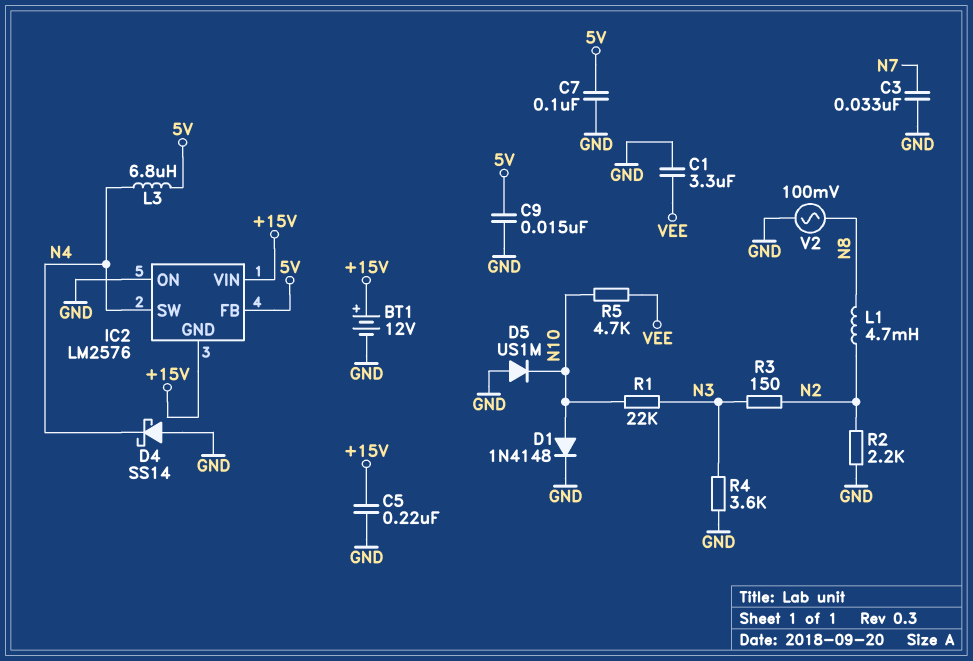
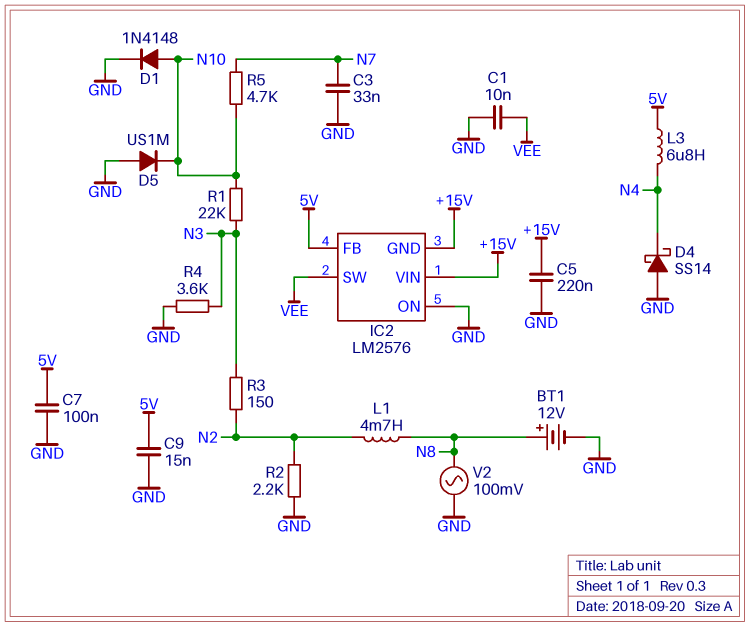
BT1: 12V (plus +15V, minus GND) -> 12V (plus N8, minus GND)
C1: 3.3uF (GND, VEE) -> 10nF (GND, VEE)
IC2 pin SW: N4 -> VEE
R5: 4.7k (N10, VEE) -> 4.7k (N7, N10)

